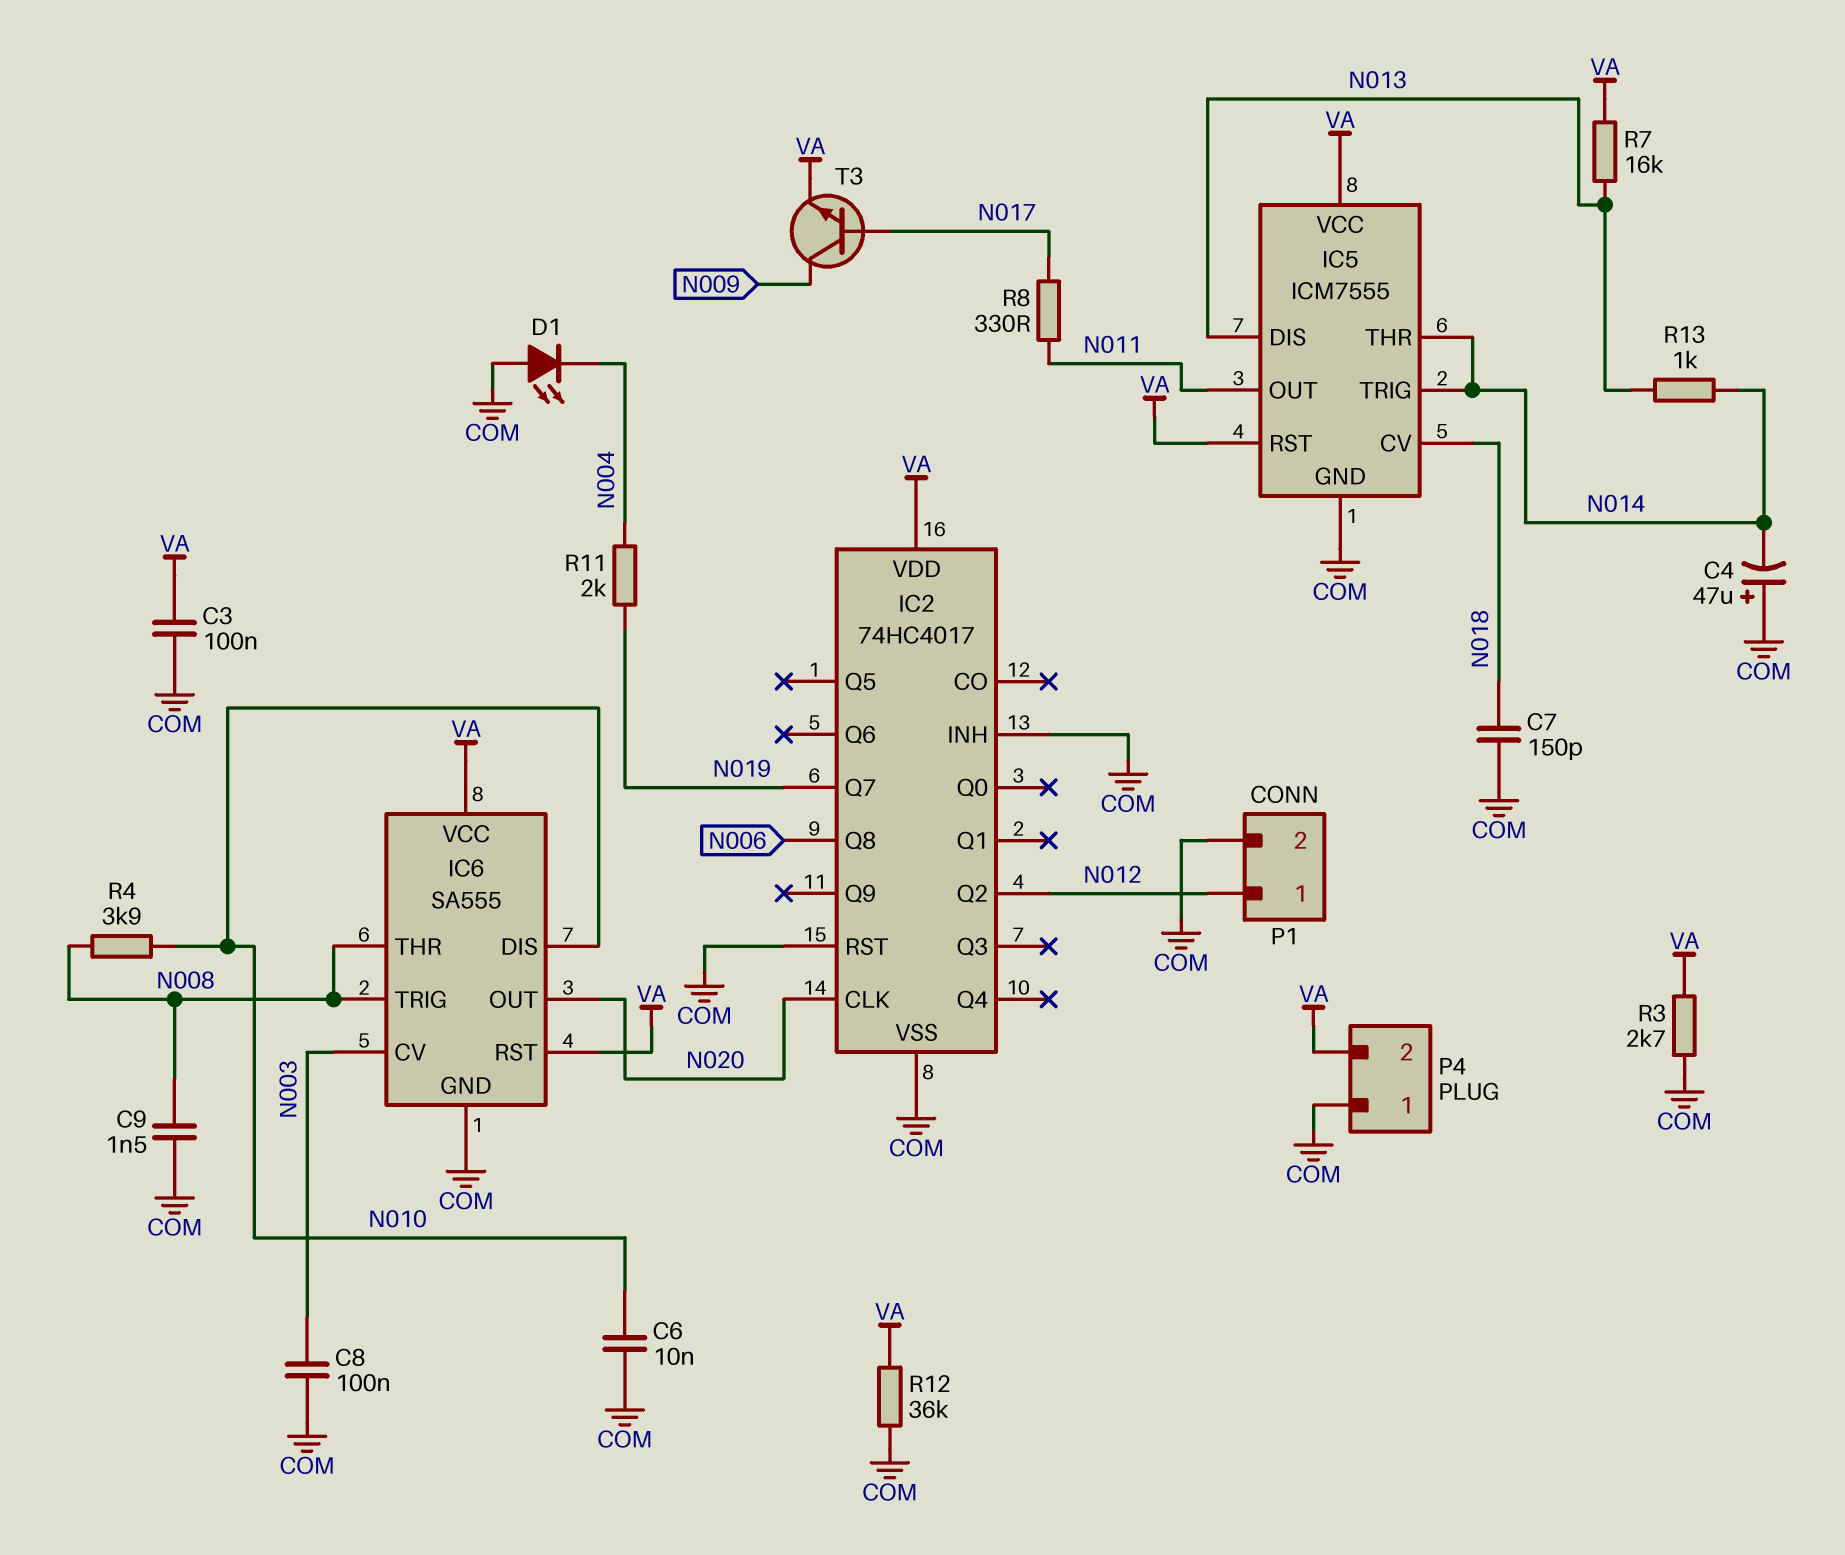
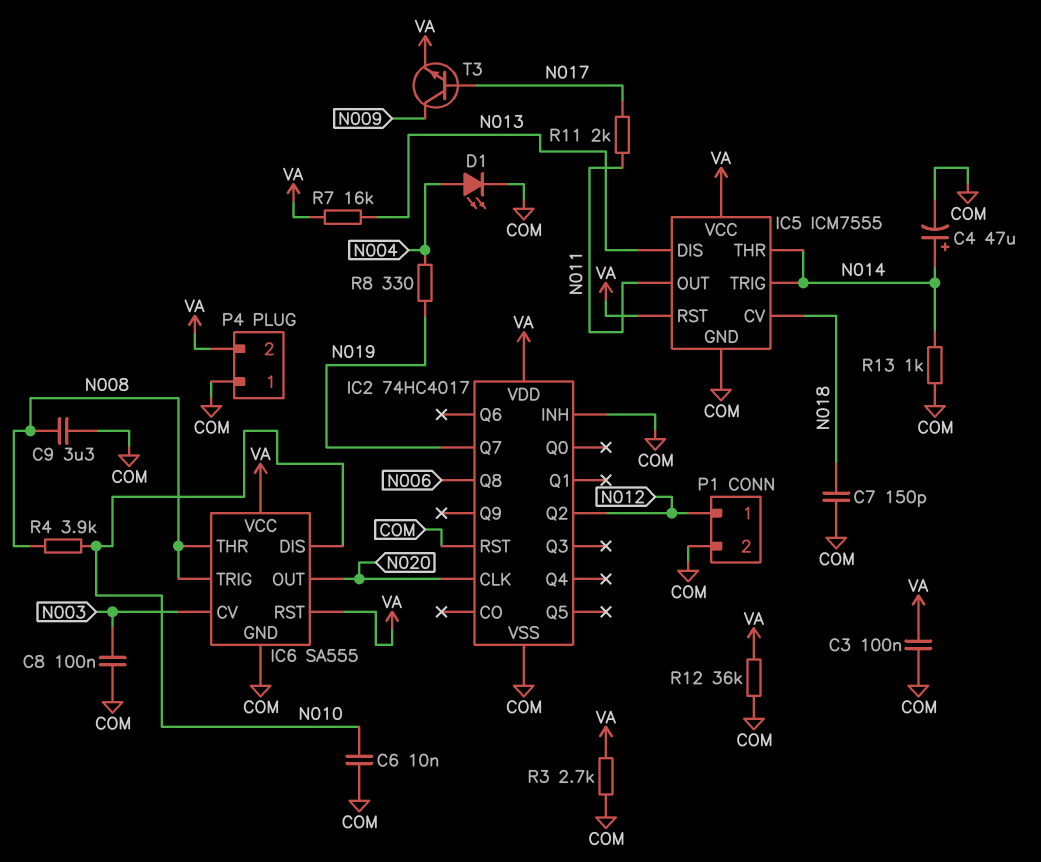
C4: 47uF (plus COM, minus N014) -> 47uF (plus N014, minus COM)
C9: 1.5nF (COM, N008) -> 3.3uF (COM, N008)
D1: LED (A COM, K N004) -> LED (A N004, K COM)
R8: 330 (N011, N017) -> 330 (N004, N019)
R11: 2k (N004, N019) -> 2k (N011, N017)
R13: 1k (N013, N014) -> 1k (COM, N014)

